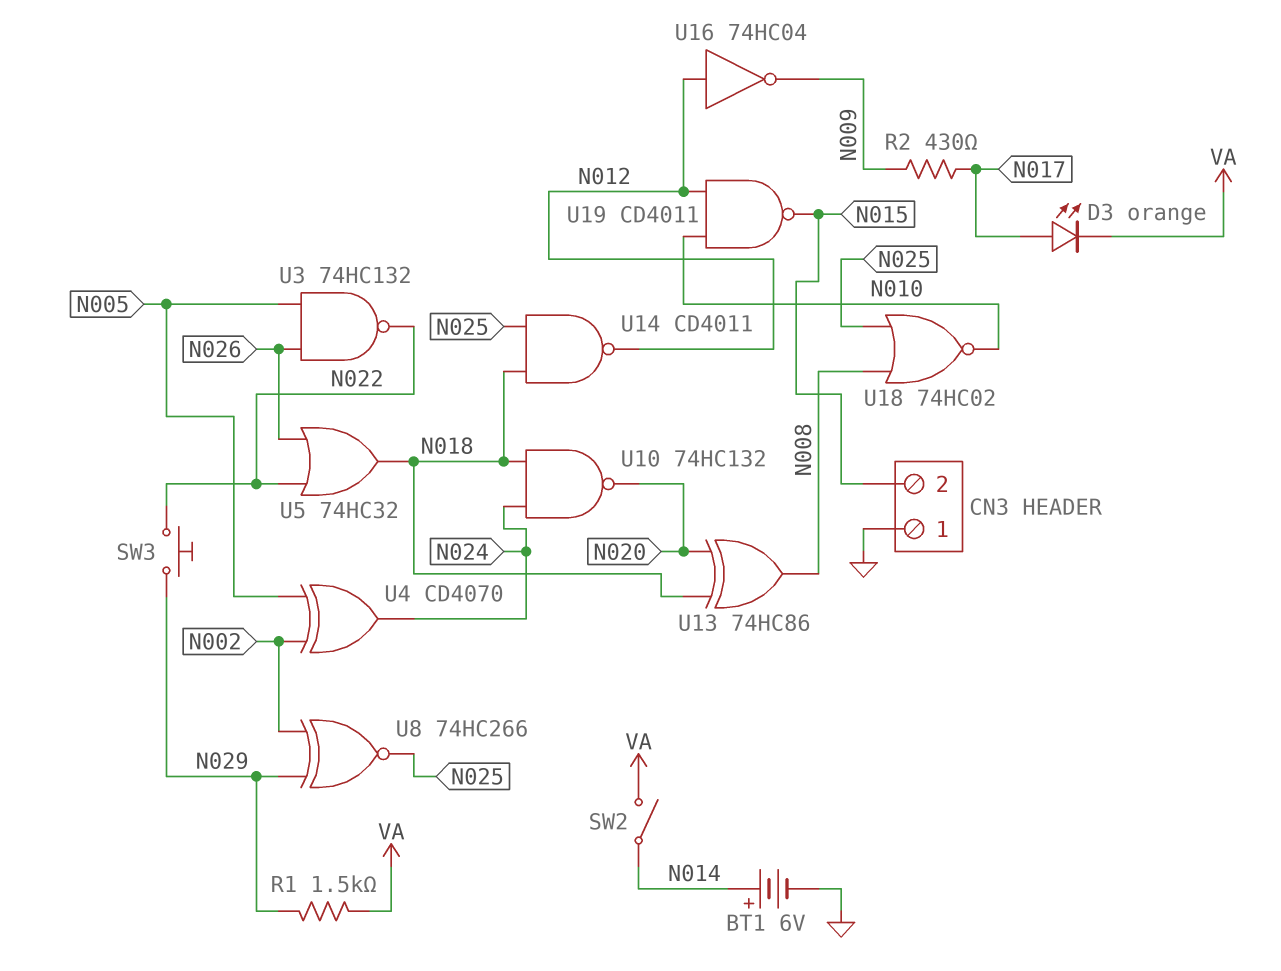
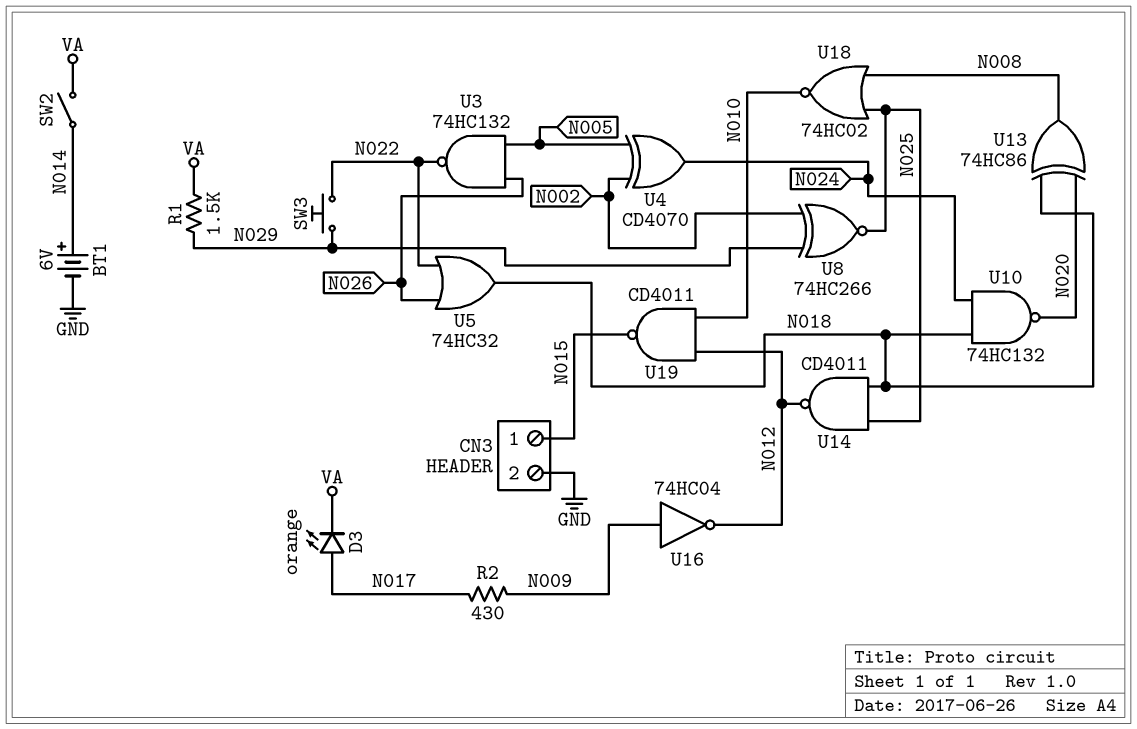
CN3 pin 1: GND -> N015
CN3 pin 2: N015 -> GND
U16: NOT 74HC04 (in N012, out N009) -> NOT 74HC04 (in N009, out N012)

